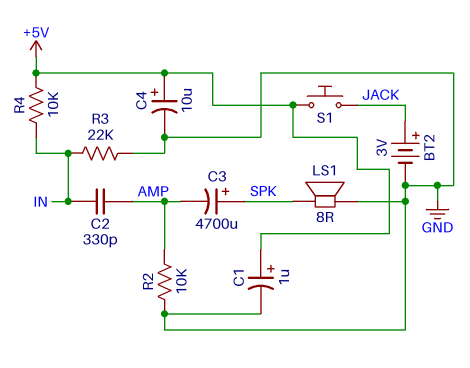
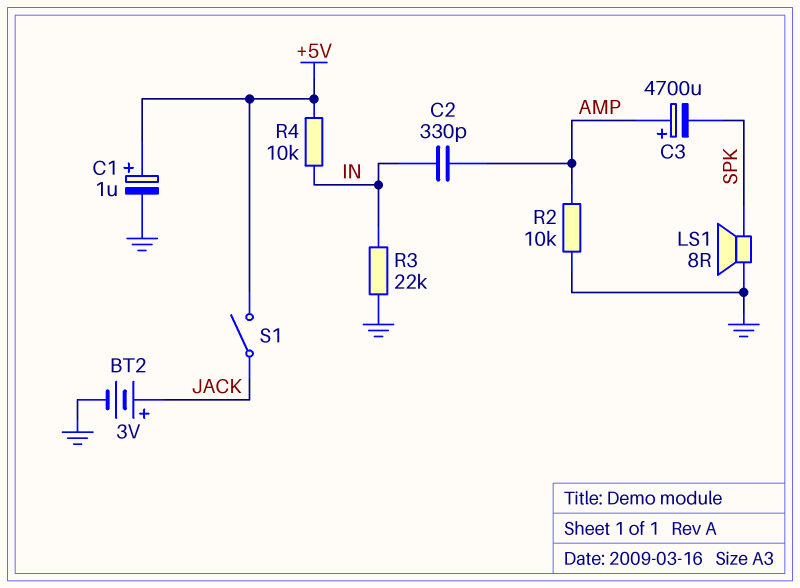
C3: 4700uF (plus SPK, minus AMP) -> 4700uF (plus AMP, minus SPK)
C4: 10uF (plus +5V, minus GND) -> none
S1: button (+5V, JACK) -> switch (+5V, JACK)

